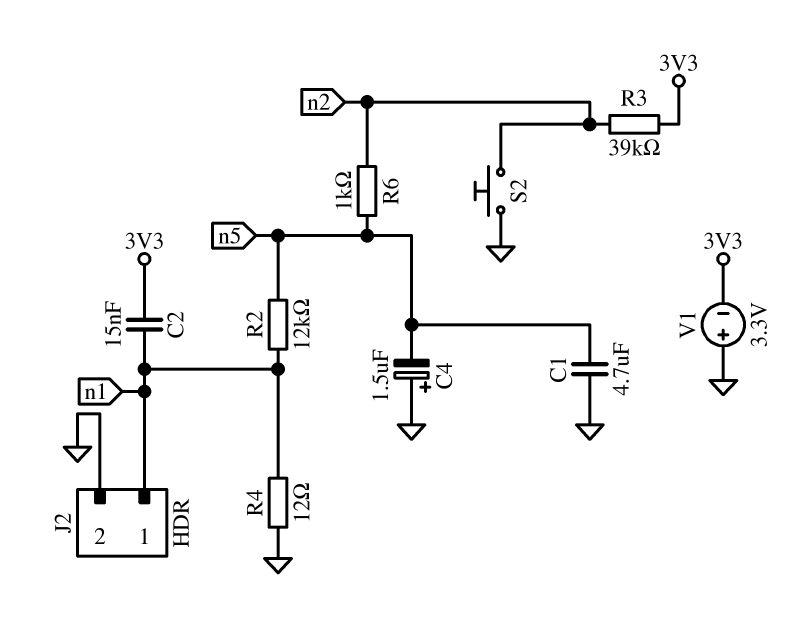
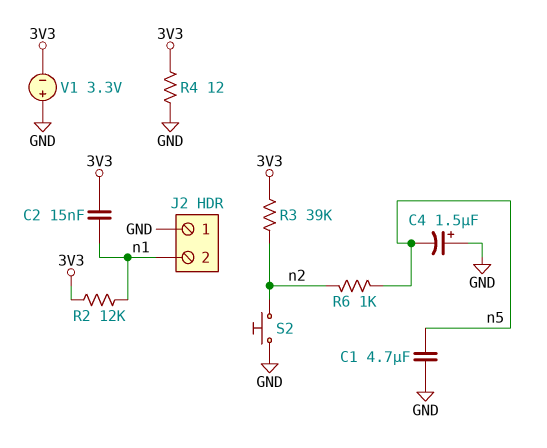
J2 pin 1: n1 -> GND
J2 pin 2: GND -> n1
R2: 12k (n1, n5) -> 12k (3V3, n1)
R4: 12 (GND, n1) -> 12 (3V3, GND)

